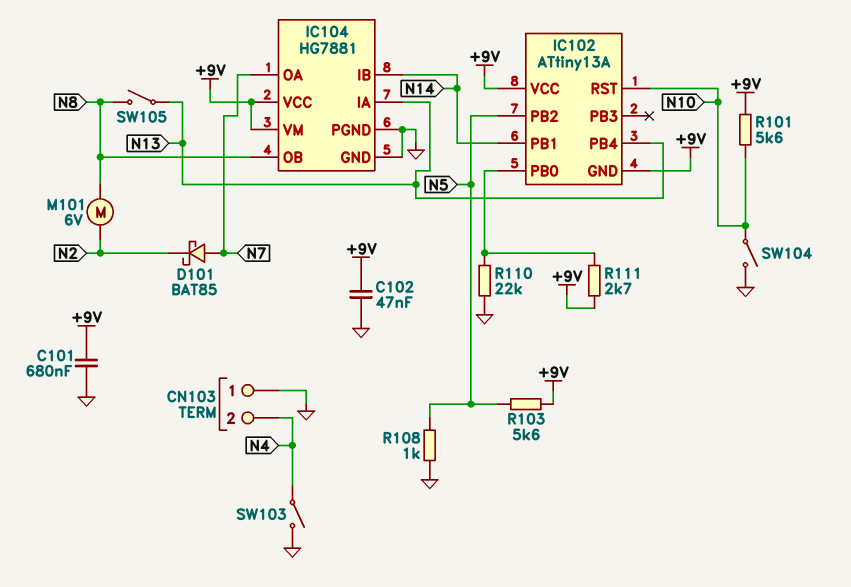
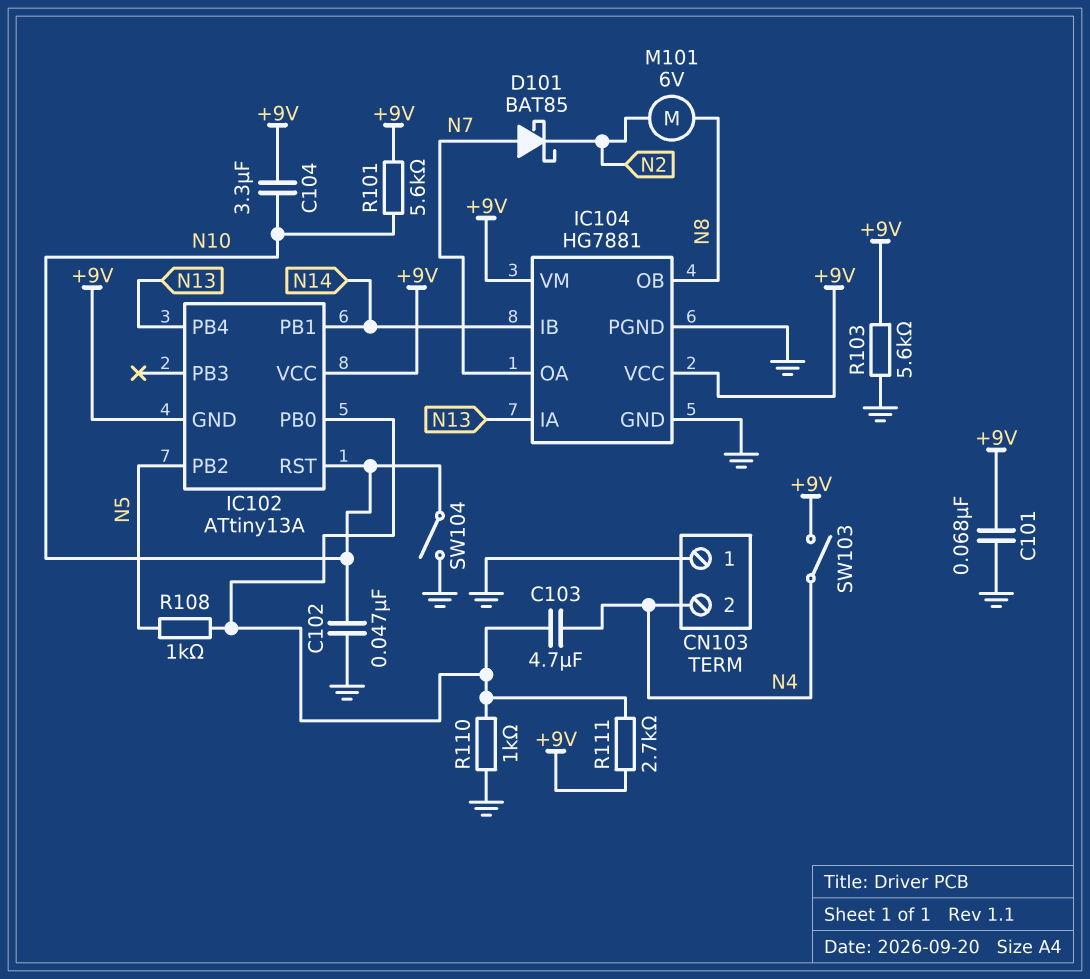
C101: 680nF (+9V, GND) -> 68nF (+9V, GND)
C102: 47nF (+9V, GND) -> 47nF (GND, N10)
C103: none -> 4.7uF (IC102/PB0, N4)
C104: none -> 3.3uF (+9V, N10)
R103: 5.6k (+9V, N5) -> 5.6k (+9V, GND)
R108: 1k (GND, N5) -> 1k (IC102/PB0, N5)
R110: 22k (GND, IC102/PB0) -> 1k (GND, IC102/PB0)
SW103: switch (GND, N4) -> switch (+9V, N4)
SW105: switch (N8, N13) -> none

